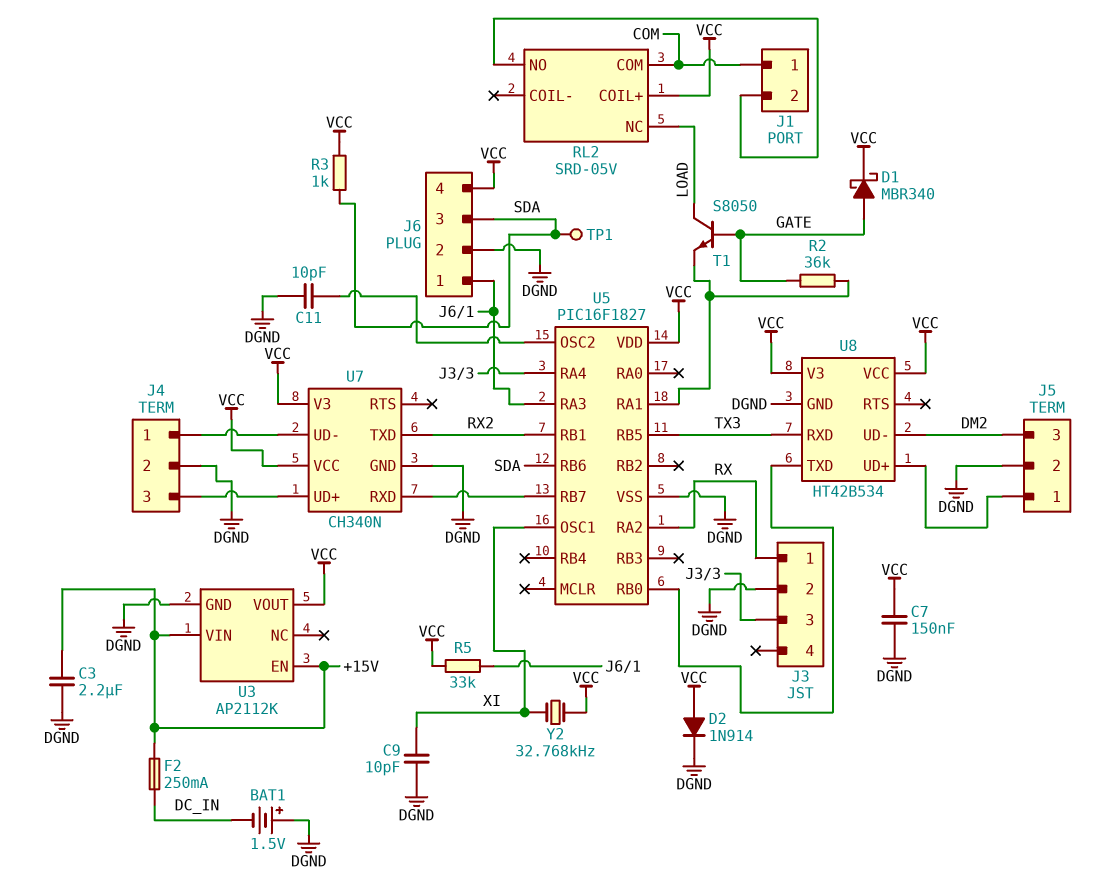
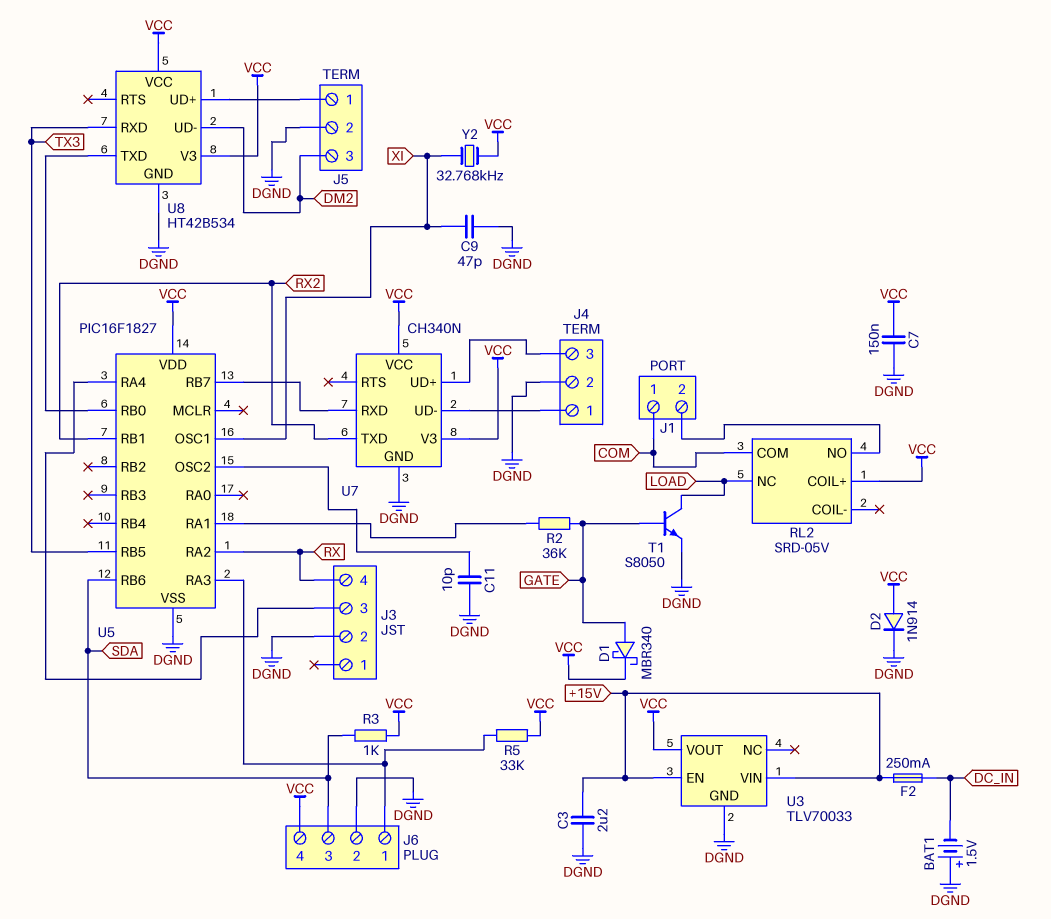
C9: 10pF (DGND, XI) -> 47pF (DGND, XI)
J3 pin 1: RX -> none
J3 pin 4: none -> RX
T1: NPN S8050 (B GATE, C LOAD, E U5/RA1) -> NPN S8050 (B GATE, C LOAD, E DGND)
TP1: test point (SDA) -> none
U3: AP2112K -> TLV70033

